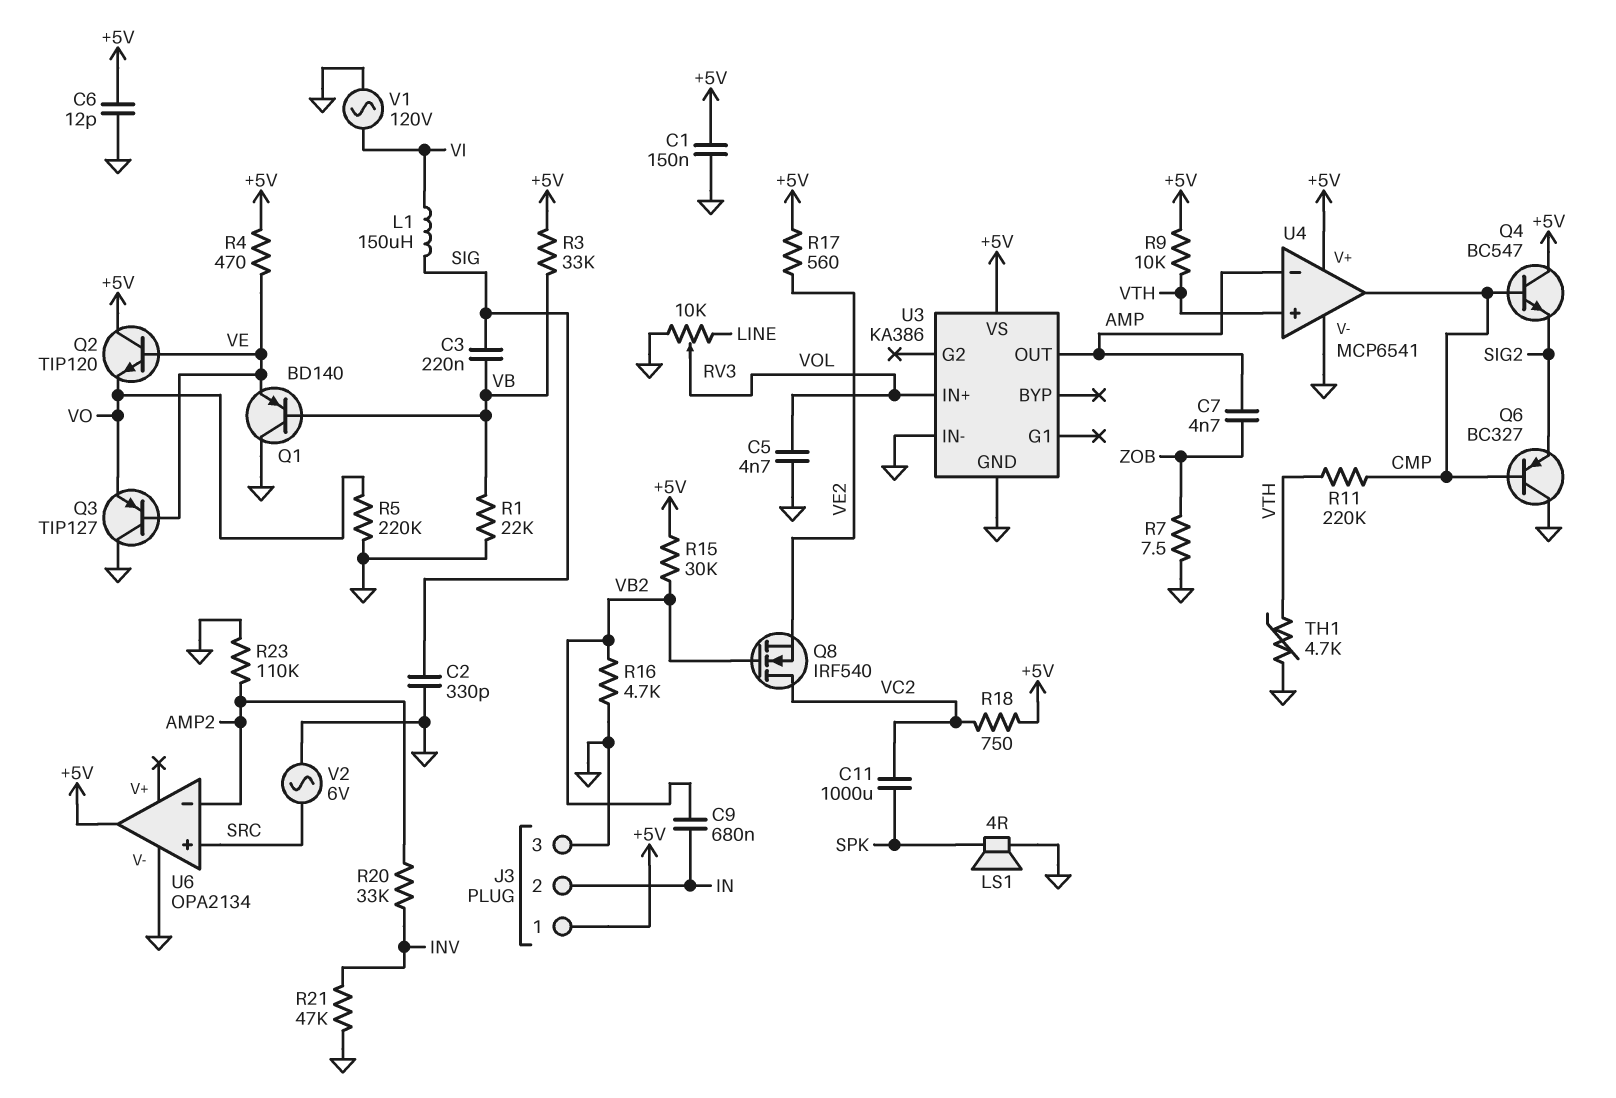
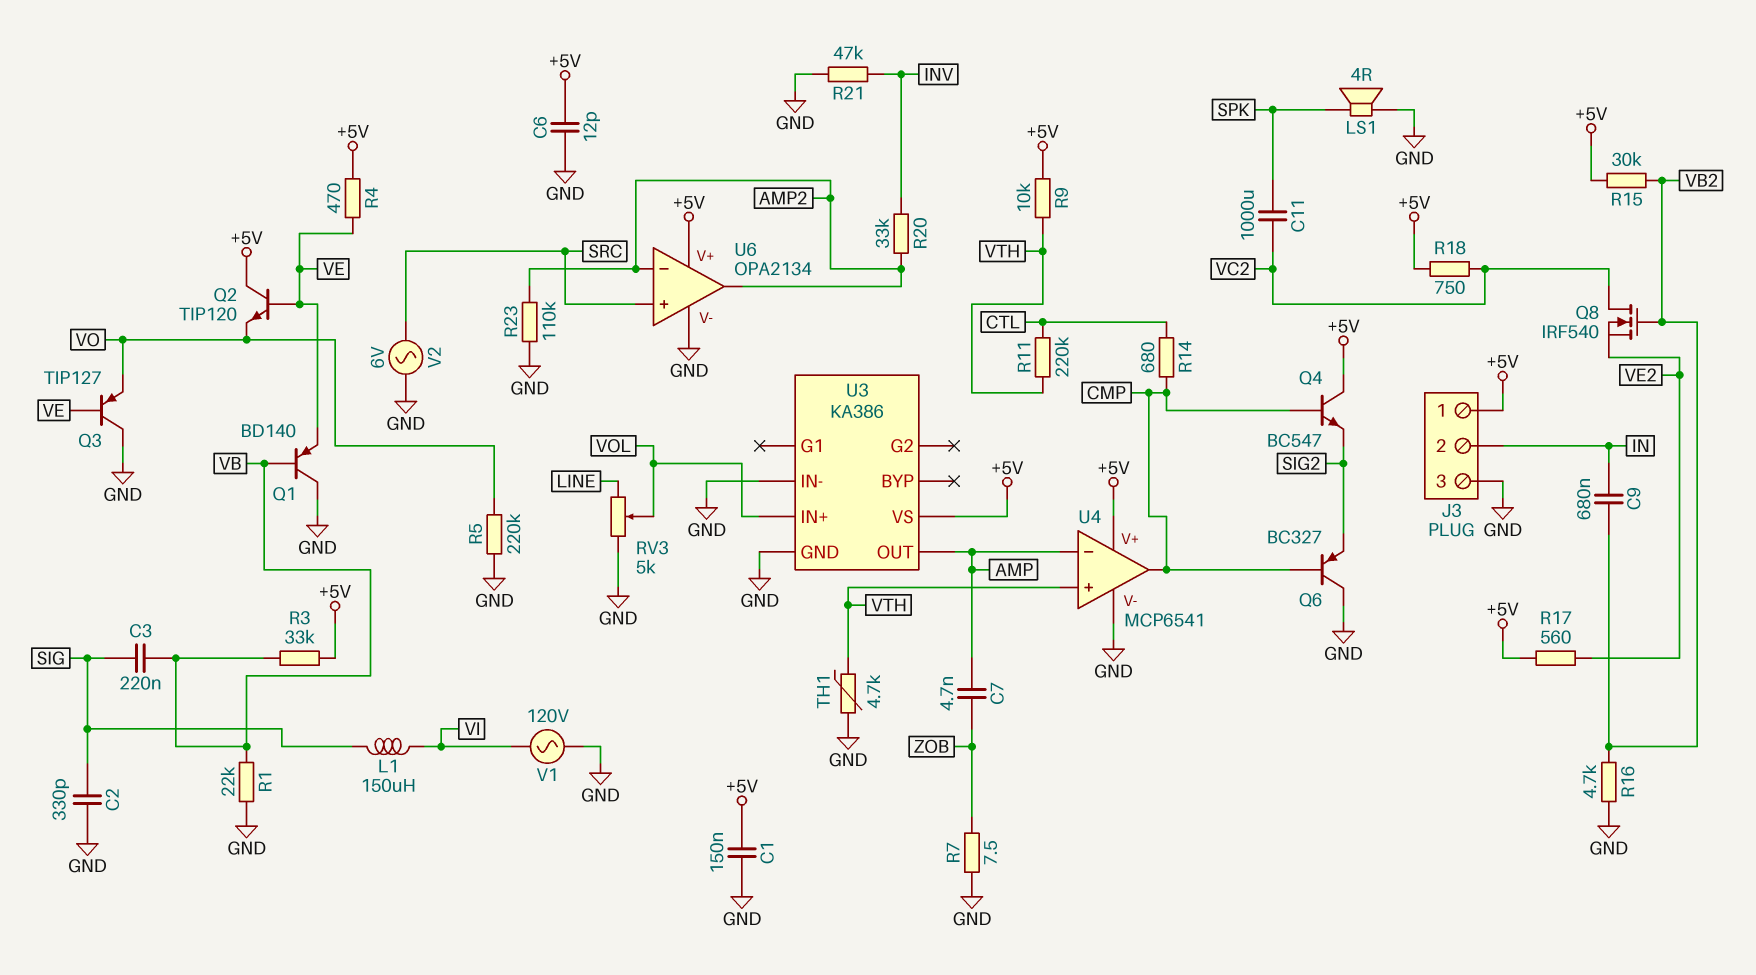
C5: 4.7nF (GND, VOL) -> none
R11: 220k (CMP, VTH) -> 220k (CTL, VTH)
R14: none -> 680 (CMP, CTL)
RV3: 10k (GND, LINE, wiper VOL) -> 5k (GND, LINE, wiper VOL)
U6 pin V+: none -> +5V
U6 pin out: +5V -> AMP2

